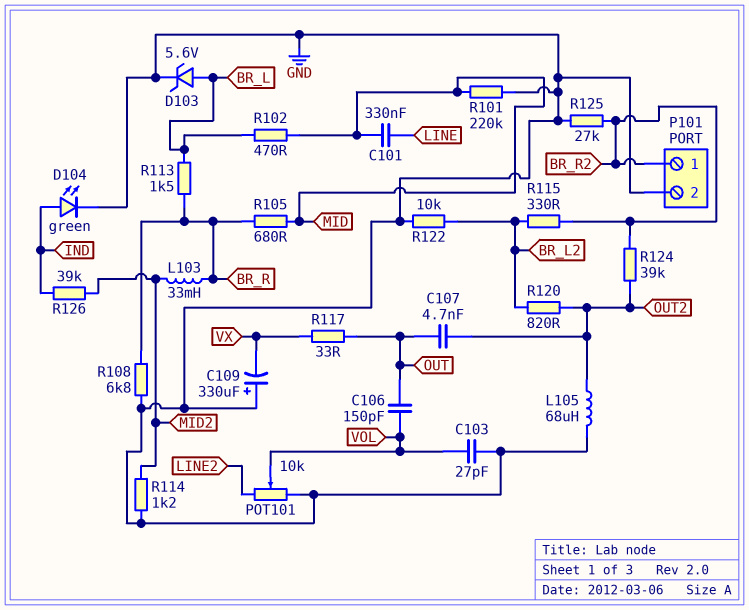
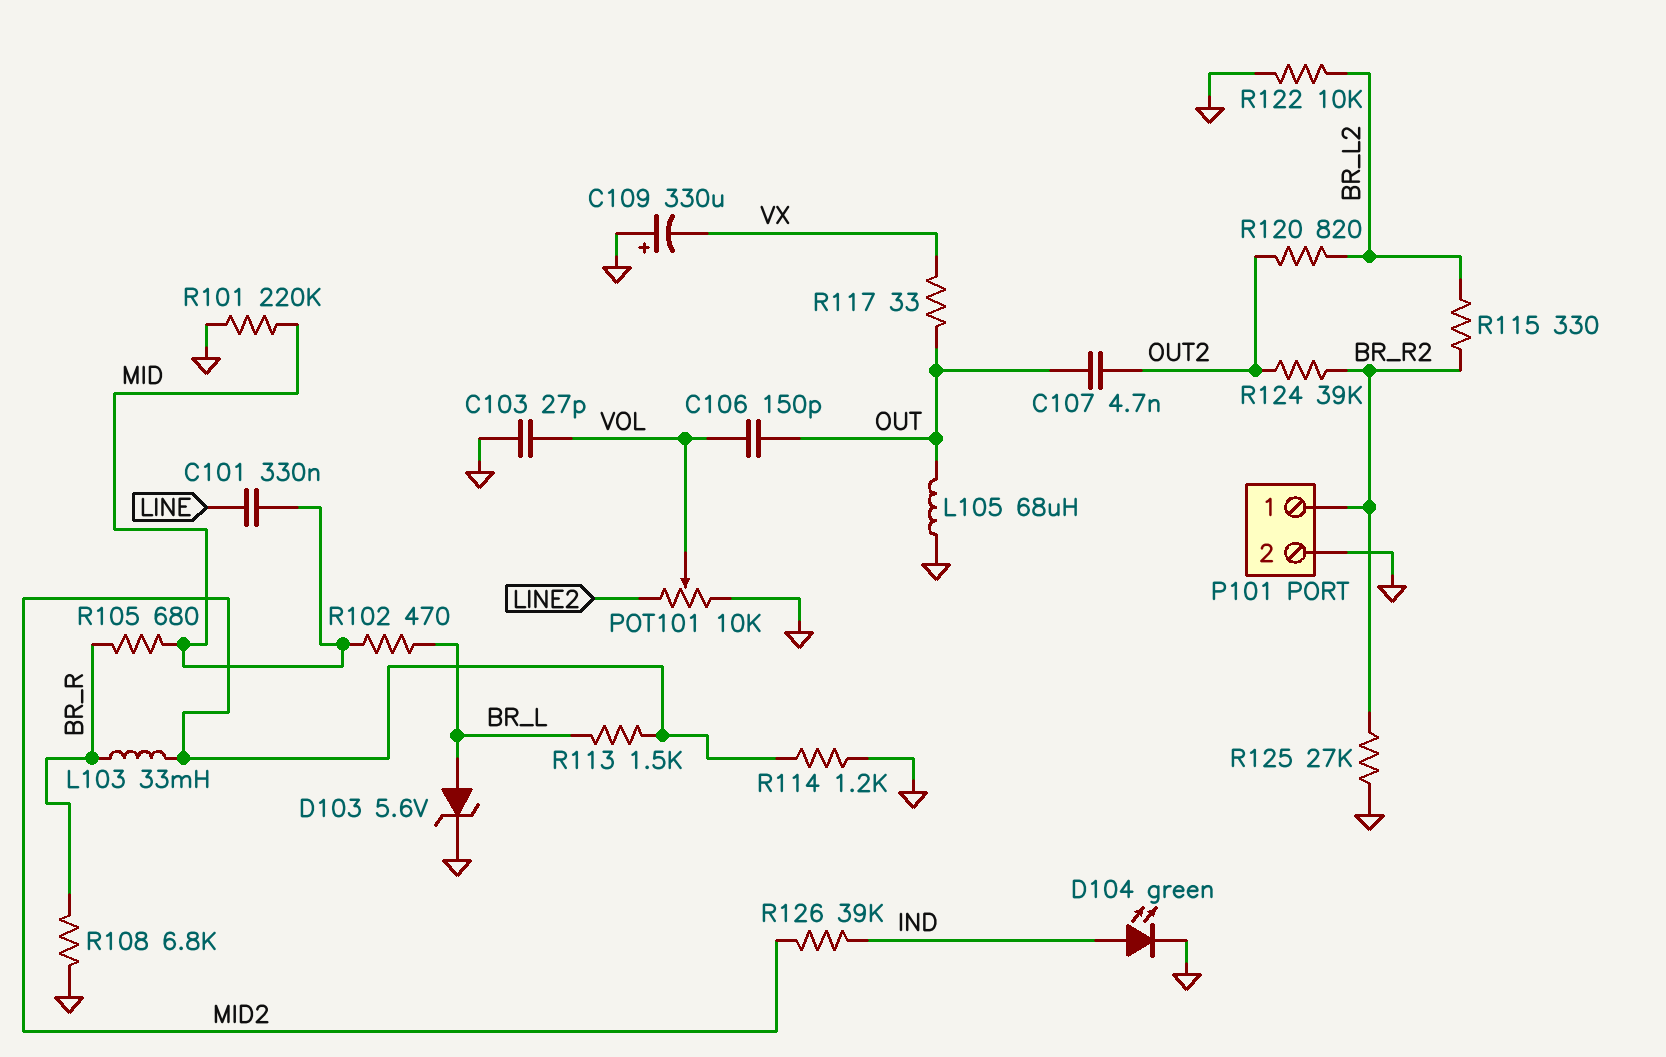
L105: 68uH (GND, OUT2) -> 68uH (GND, OUT)
R113: 1.5k (BR_L, BR_R) -> 1.5k (BR_L, MID2)

